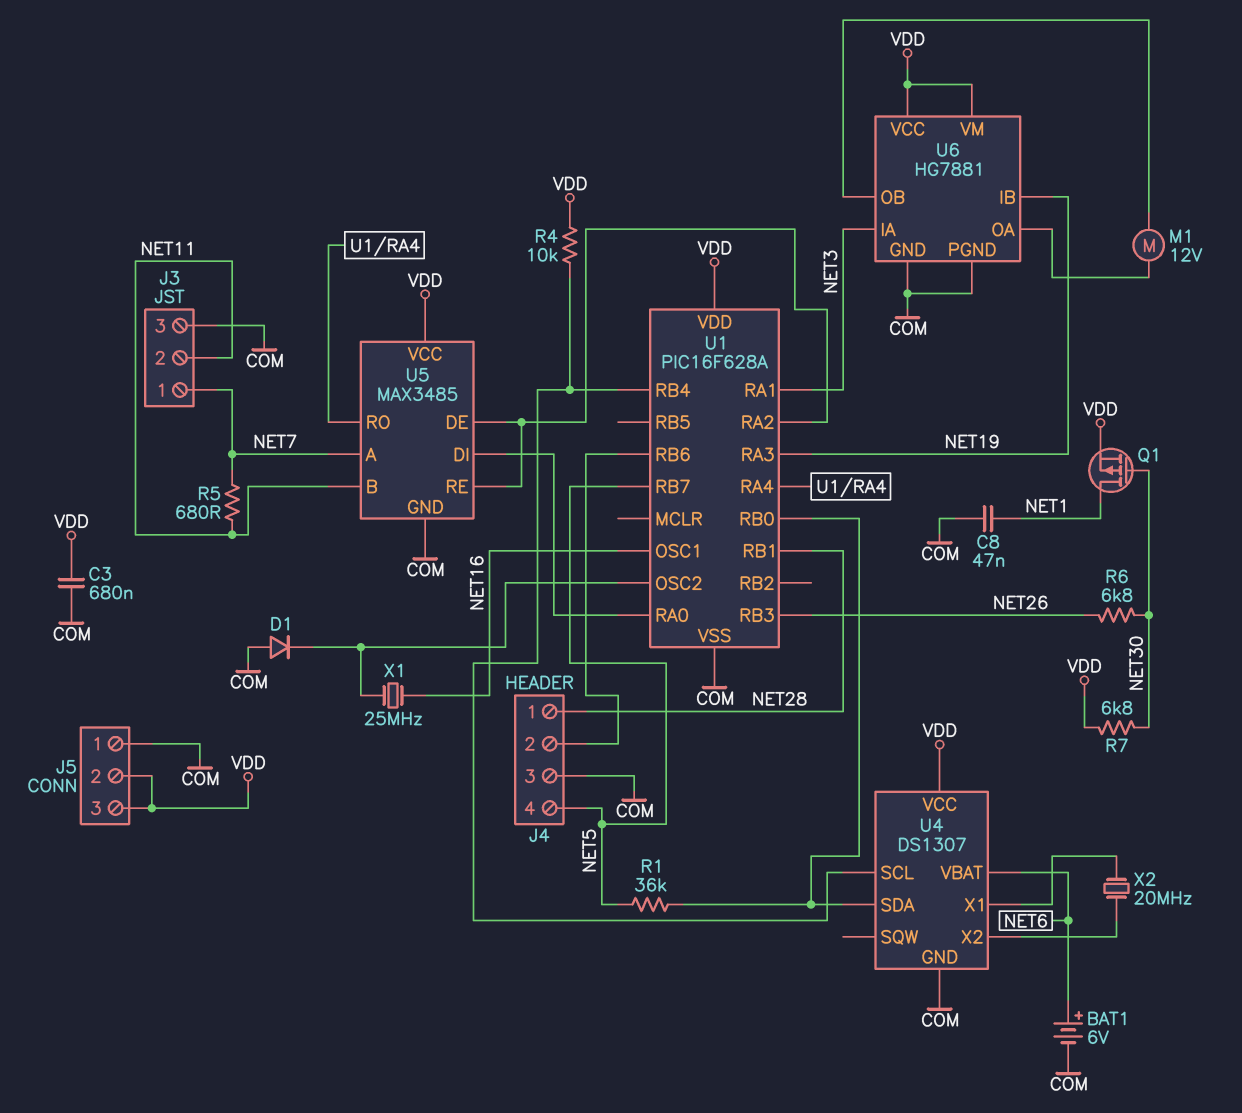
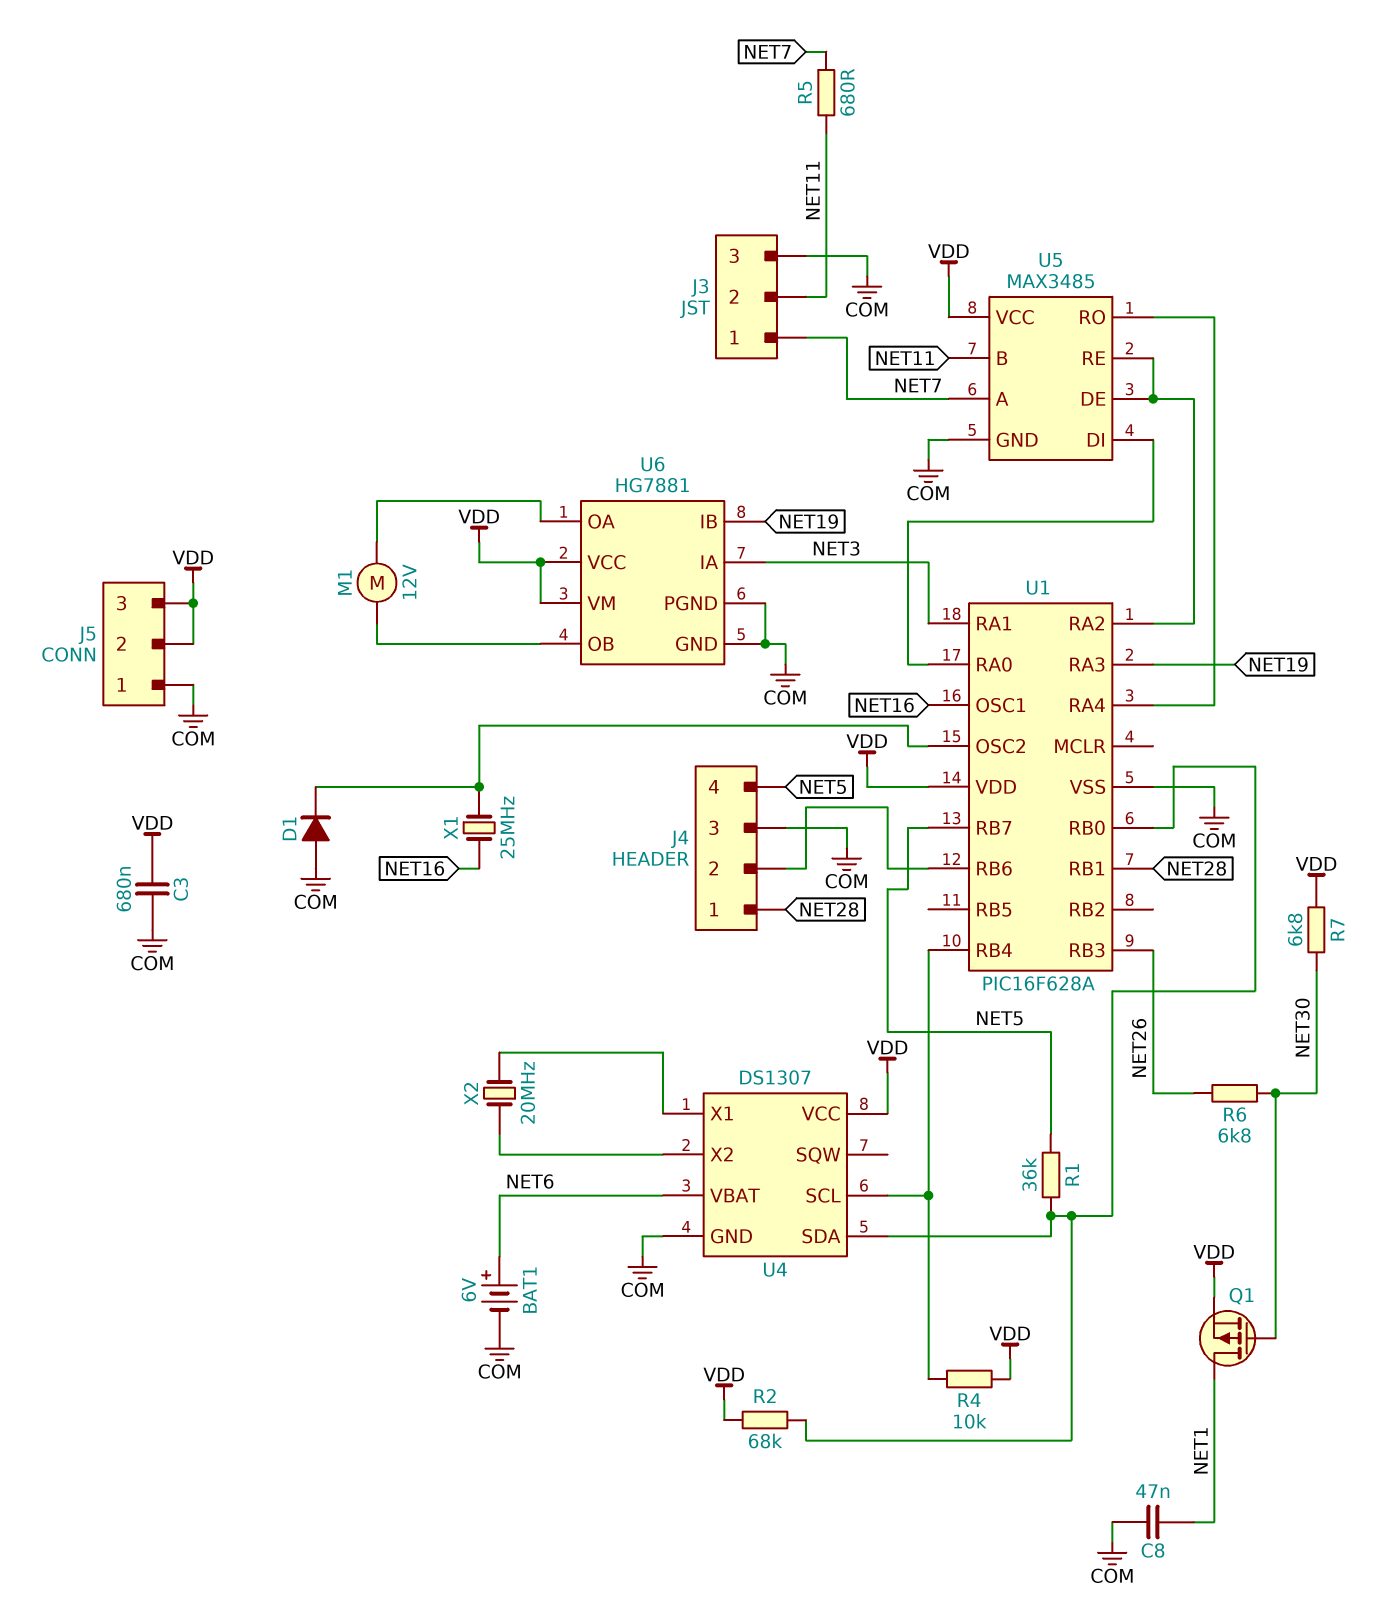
R2: none -> 68k (U1/RB0, VDD)

